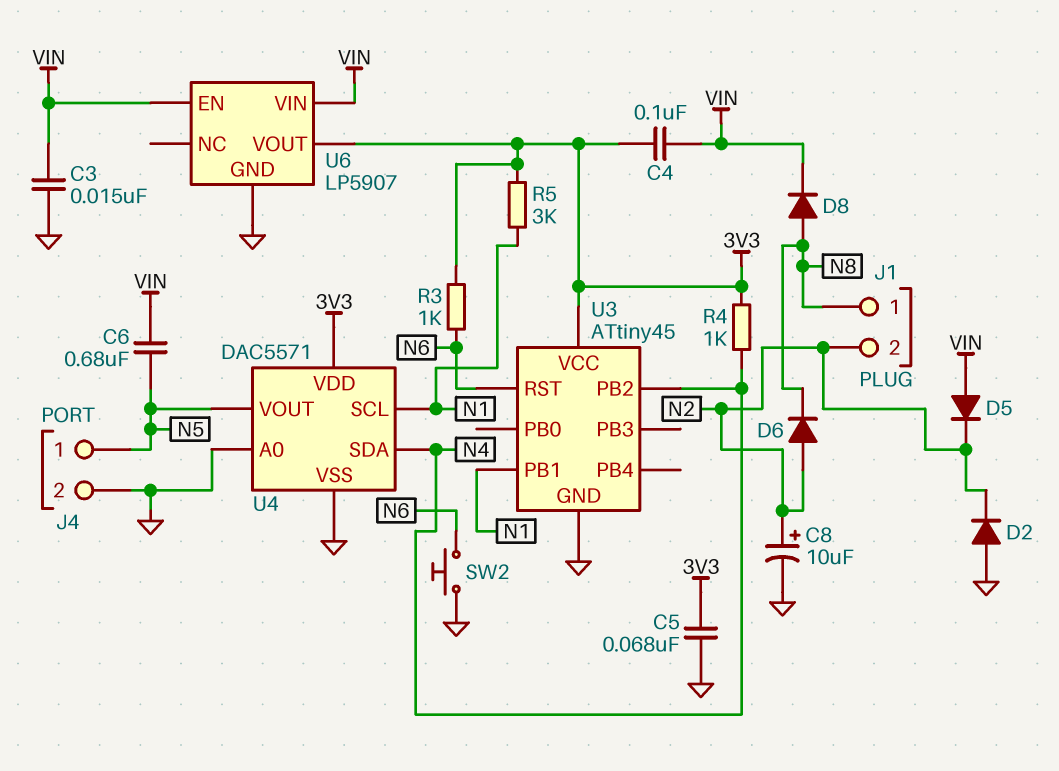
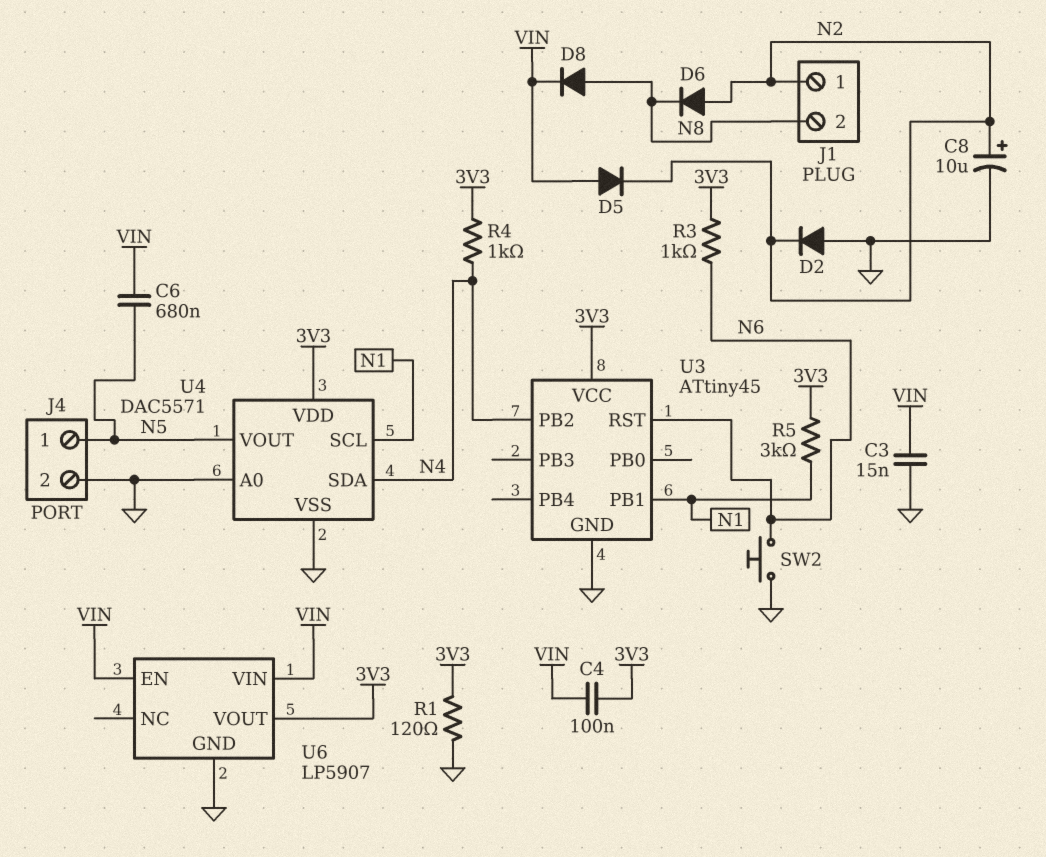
C5: 68nF (3V3, GND) -> none
J1 pin 1: N8 -> N2
J1 pin 2: N2 -> N8
R1: none -> 120 (3V3, GND)

